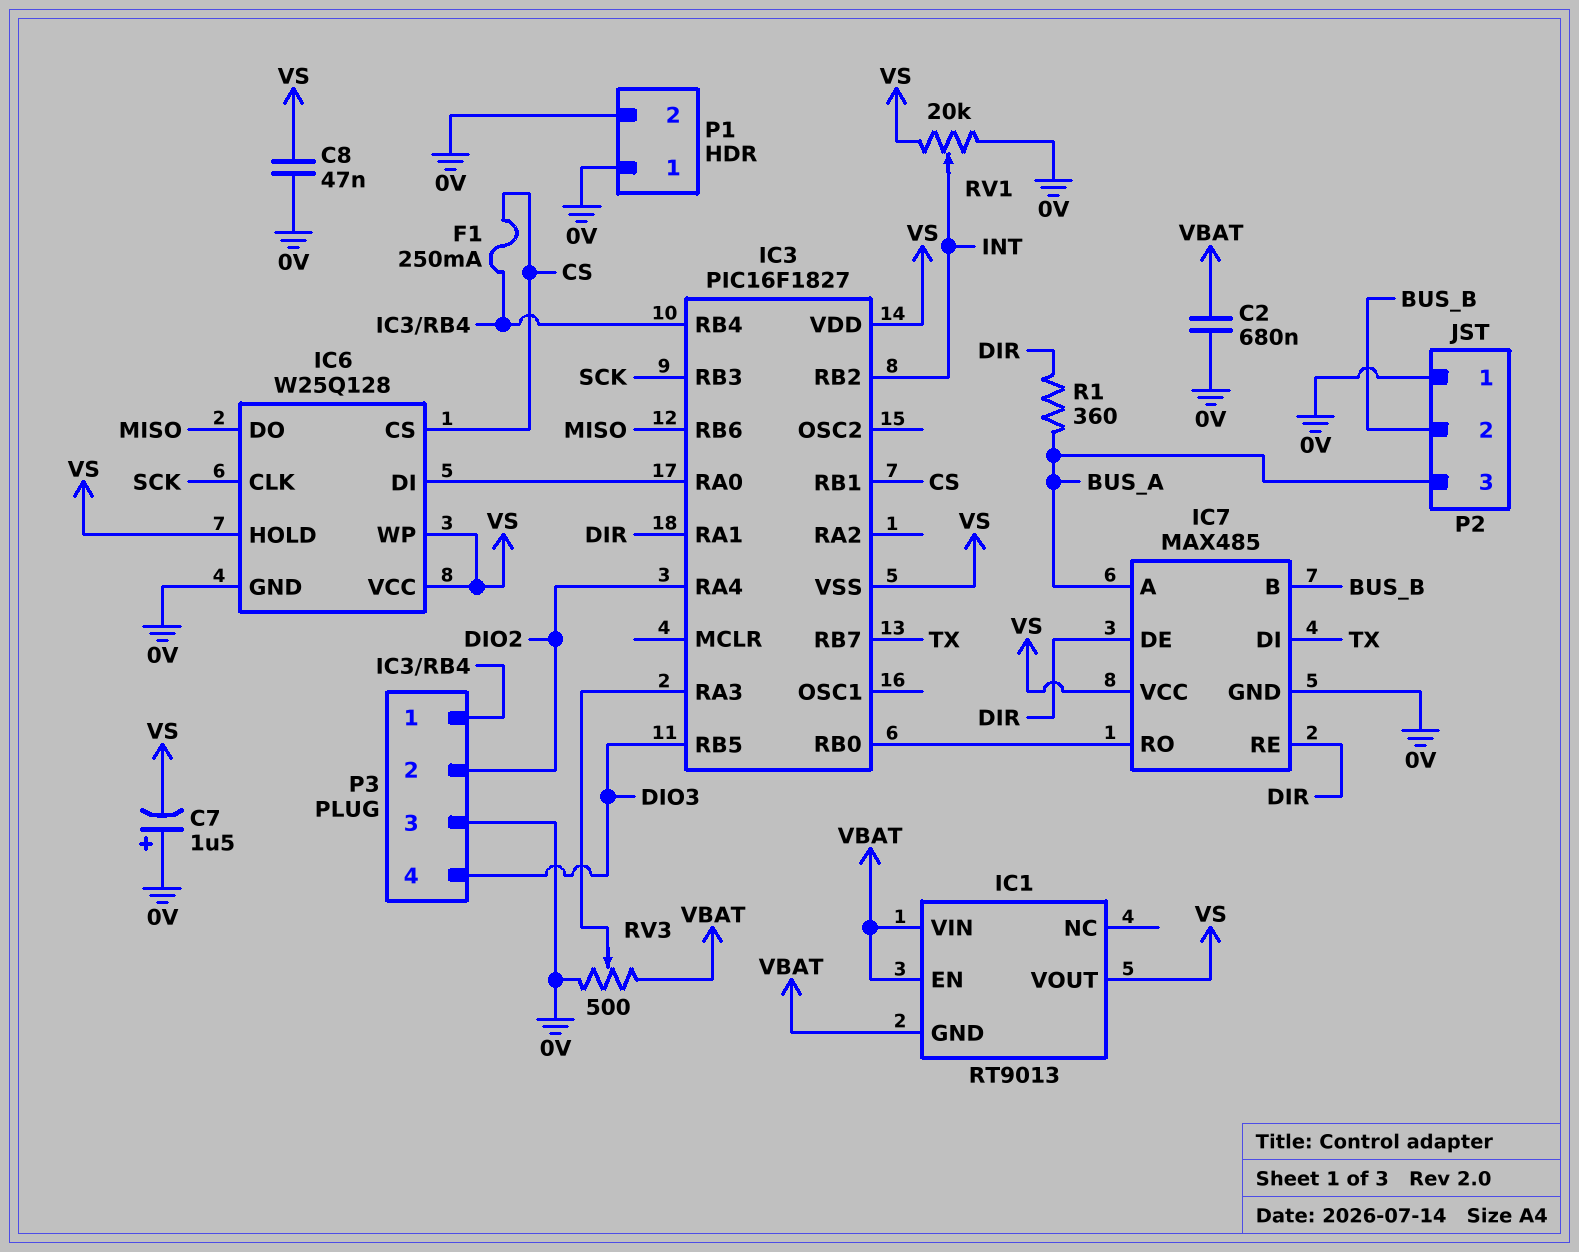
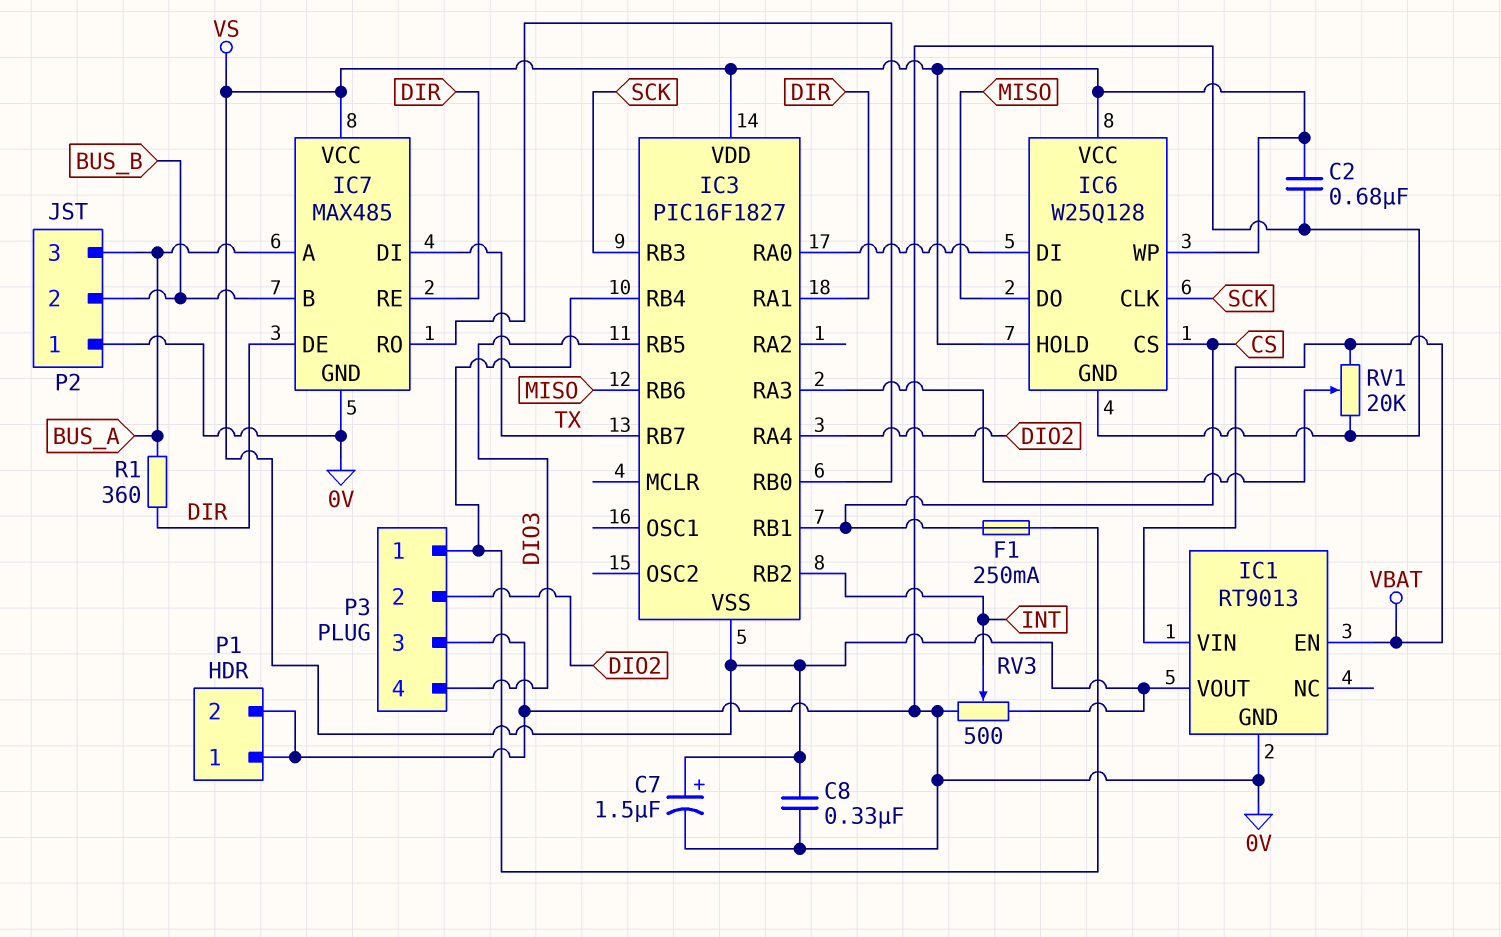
C2: 680nF (0V, VBAT) -> 680nF (0V, VS)
C7: 1.5uF (plus 0V, minus VS) -> 1.5uF (plus VS, minus 0V)
C8: 47nF (0V, VS) -> 330nF (0V, VS)
IC1 pin GND: VBAT -> 0V
RV1: 20k (0V, VS, wiper INT) -> 20k (0V, VBAT, wiper IC3/RA3)
RV3: 500 (0V, VBAT, wiper IC3/RA3) -> 500 (0V, VS, wiper INT)

